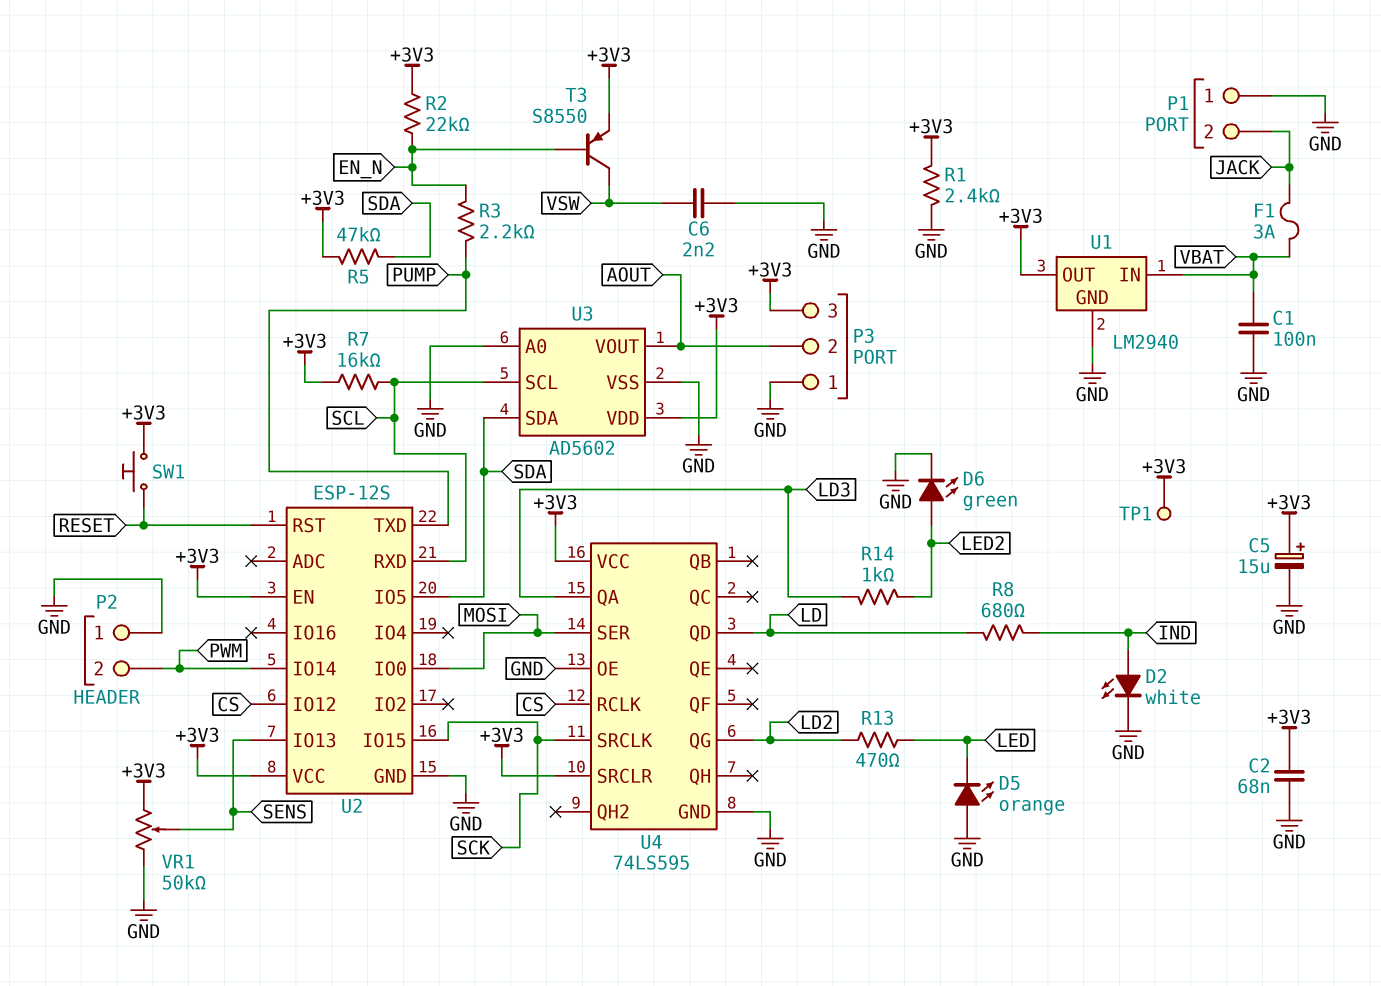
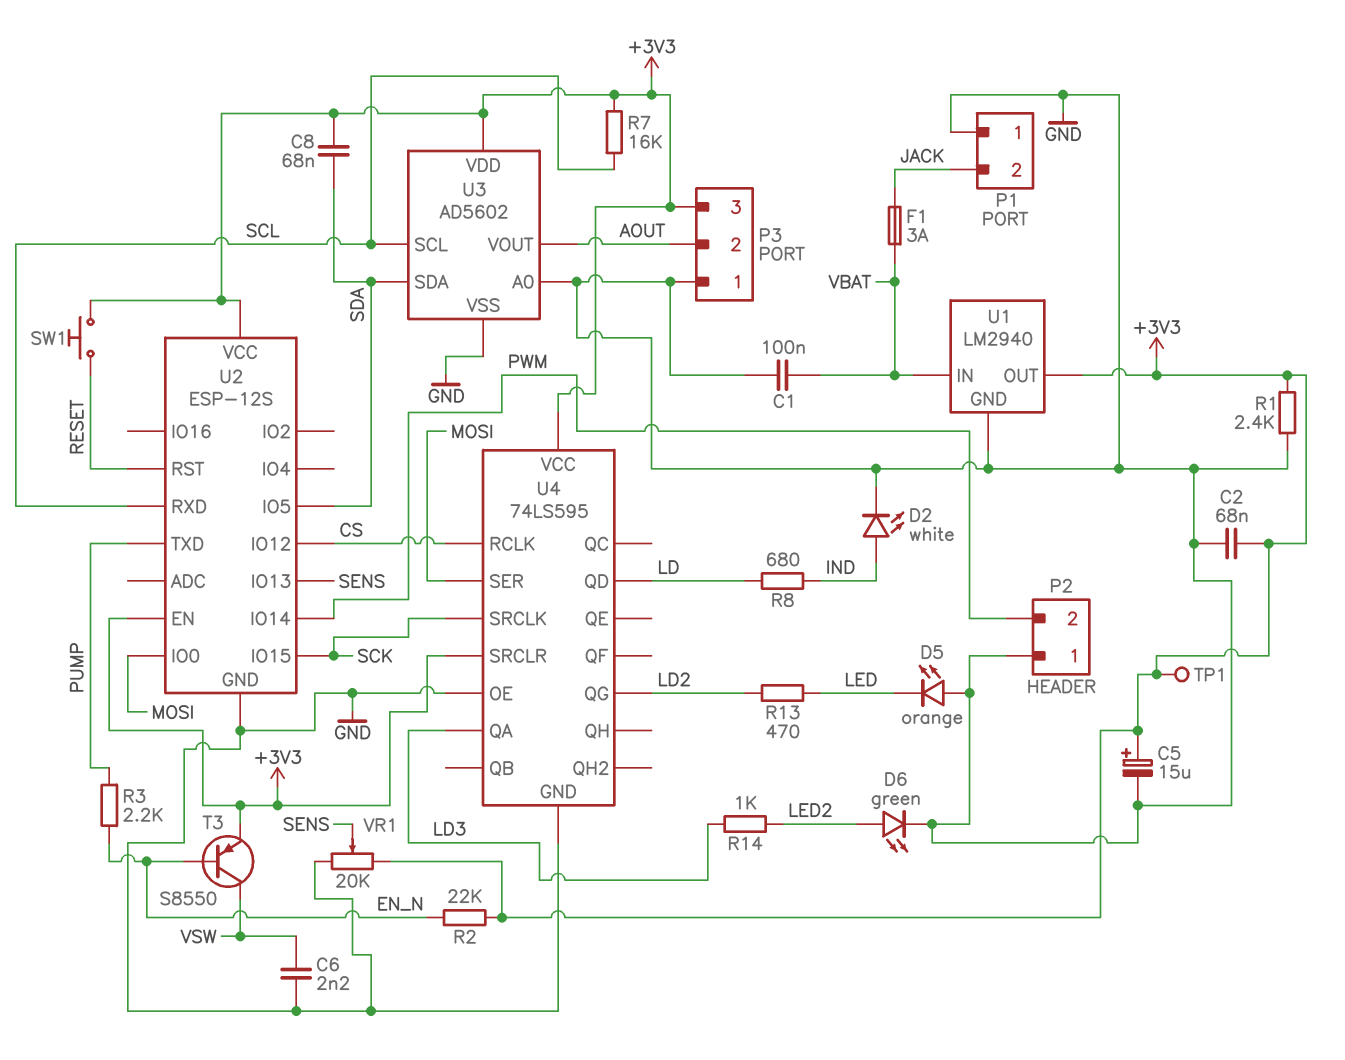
C8: none -> 68nF (+3V3, SDA)
R5: 47k (+3V3, SDA) -> none
VR1: 50k (+3V3, GND, wiper SENS) -> 20k (+3V3, GND, wiper SENS)

